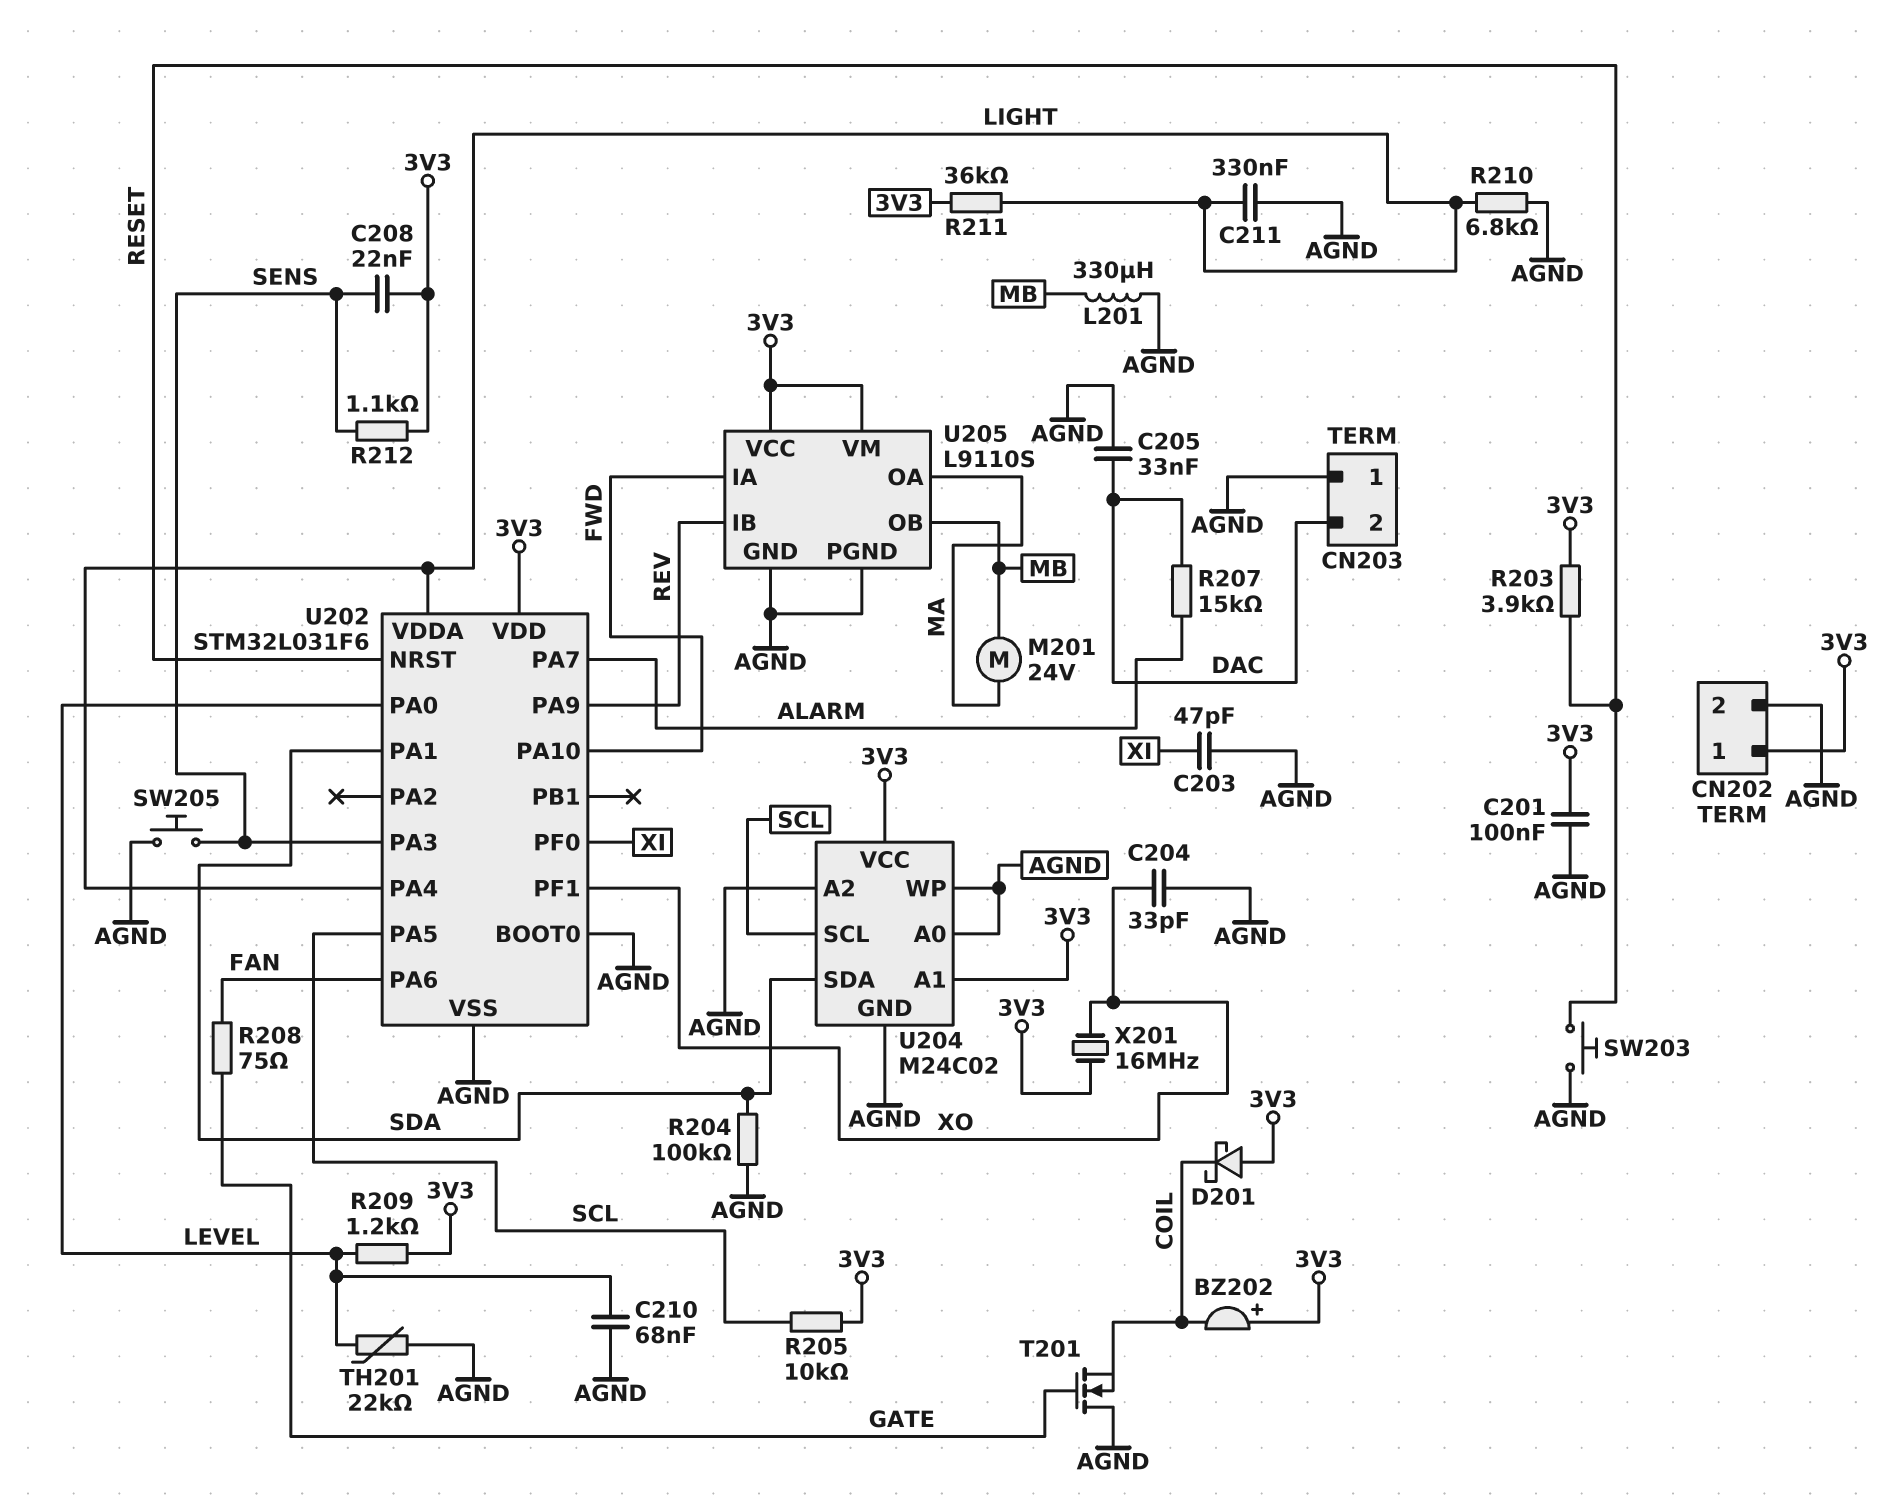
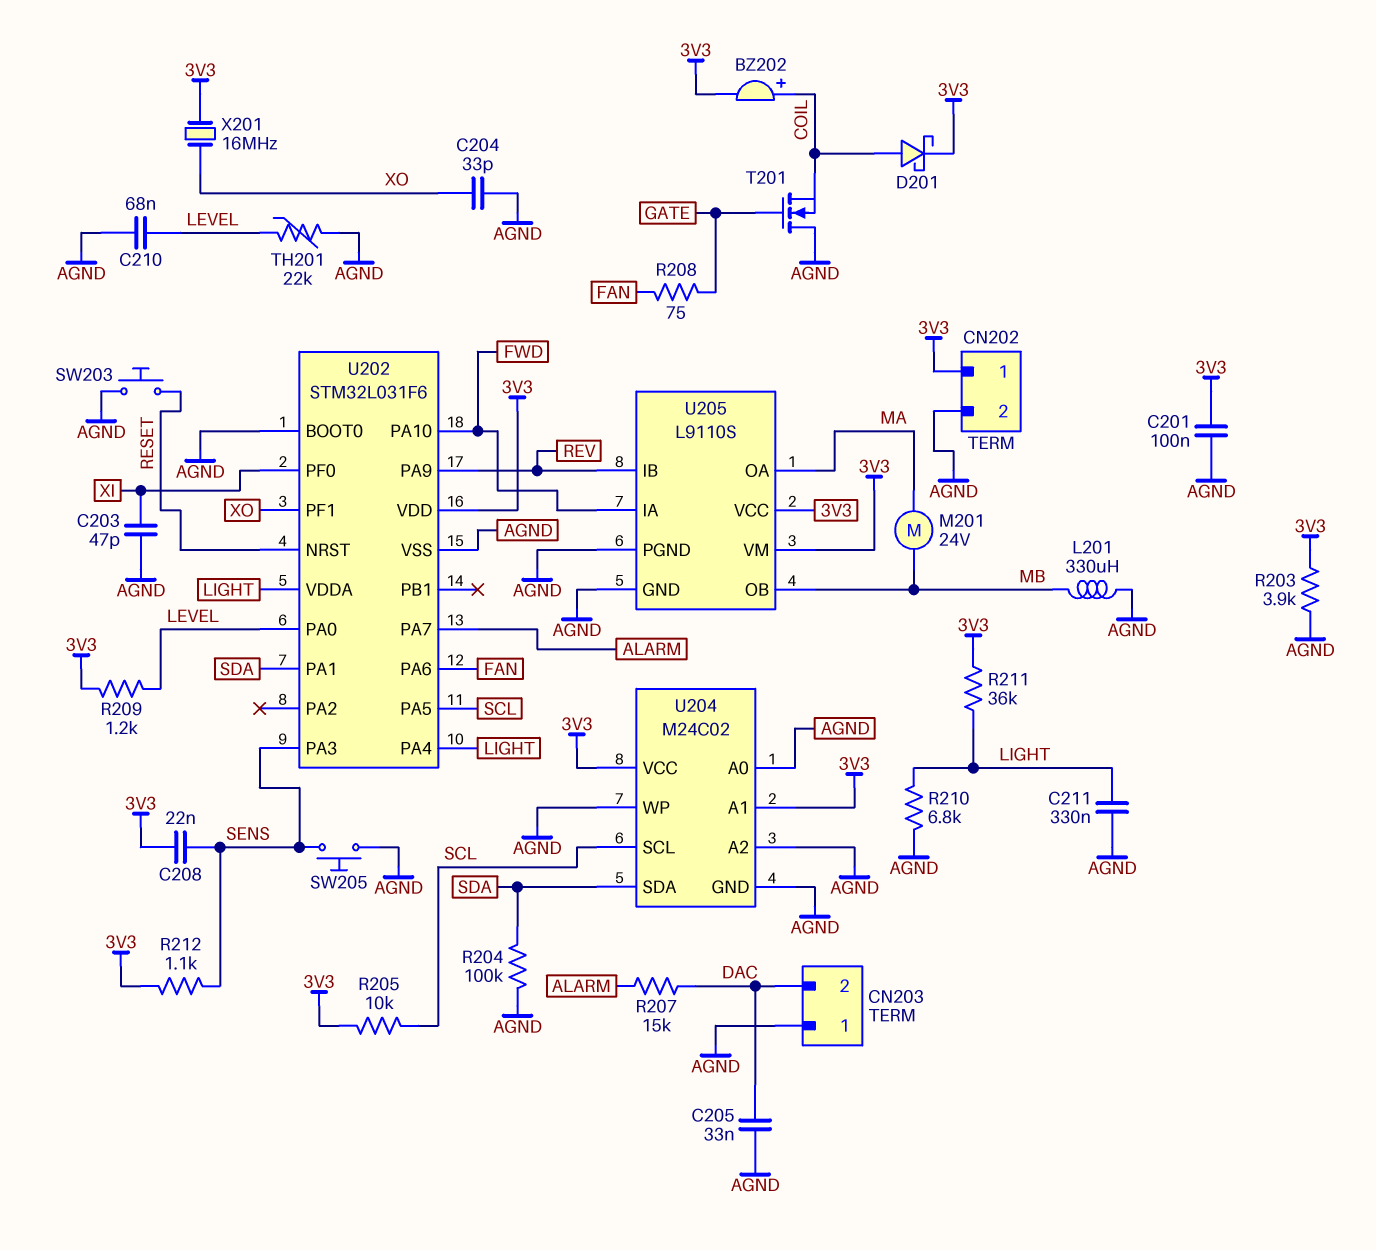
BZ202: buzzer (plus 3V3, minus COIL) -> buzzer (plus COIL, minus 3V3)
D201: schottky (A 3V3, K COIL) -> schottky (A COIL, K 3V3)
R203: 3.9k (3V3, RESET) -> 3.9k (3V3, AGND)

